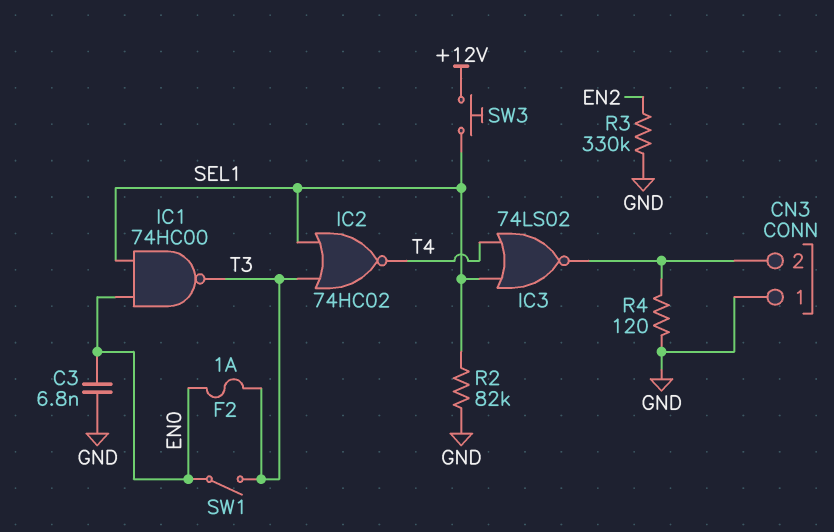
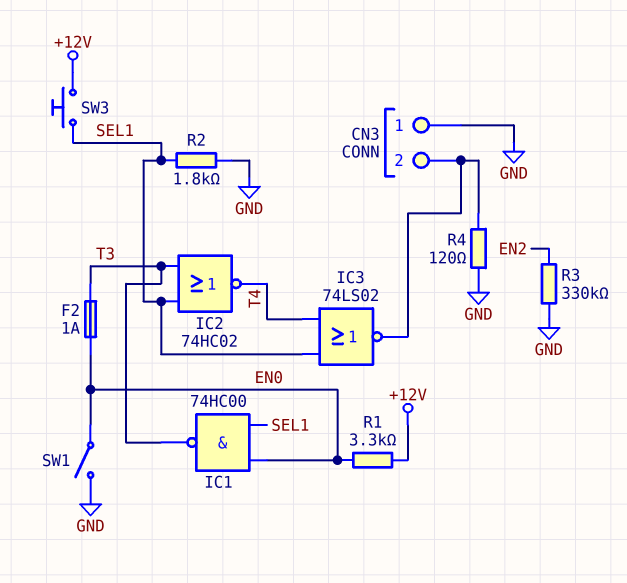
C3: 6.8nF (EN0, GND) -> none
R1: none -> 3.3k (+12V, EN0)
R2: 82k (GND, SEL1) -> 1.8k (GND, SEL1)
SW1: switch (EN0, T3) -> switch (EN0, GND)

